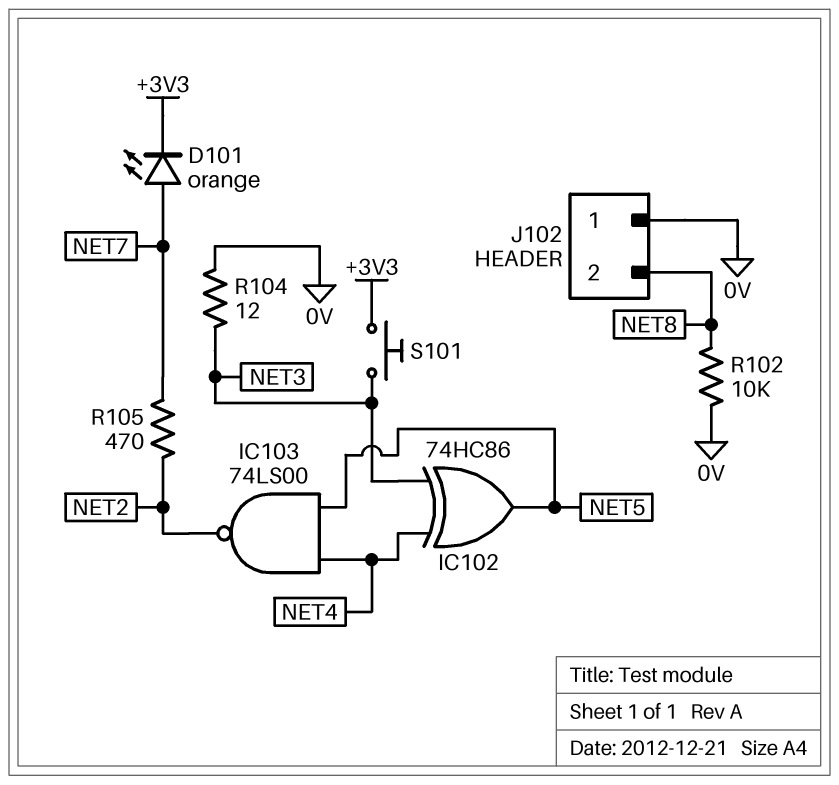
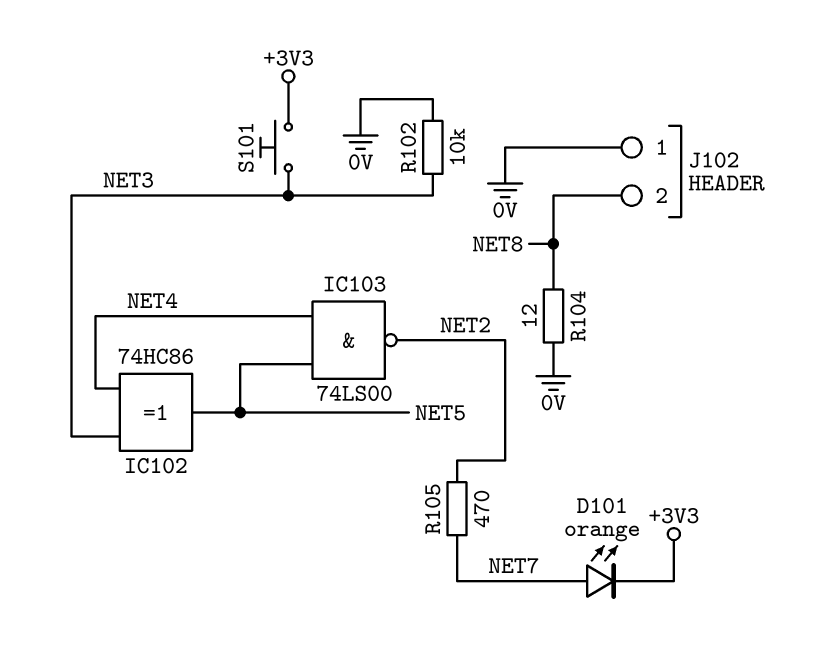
R102: 10k (0V, NET8) -> 10k (0V, NET3)
R104: 12 (0V, NET3) -> 12 (0V, NET8)

